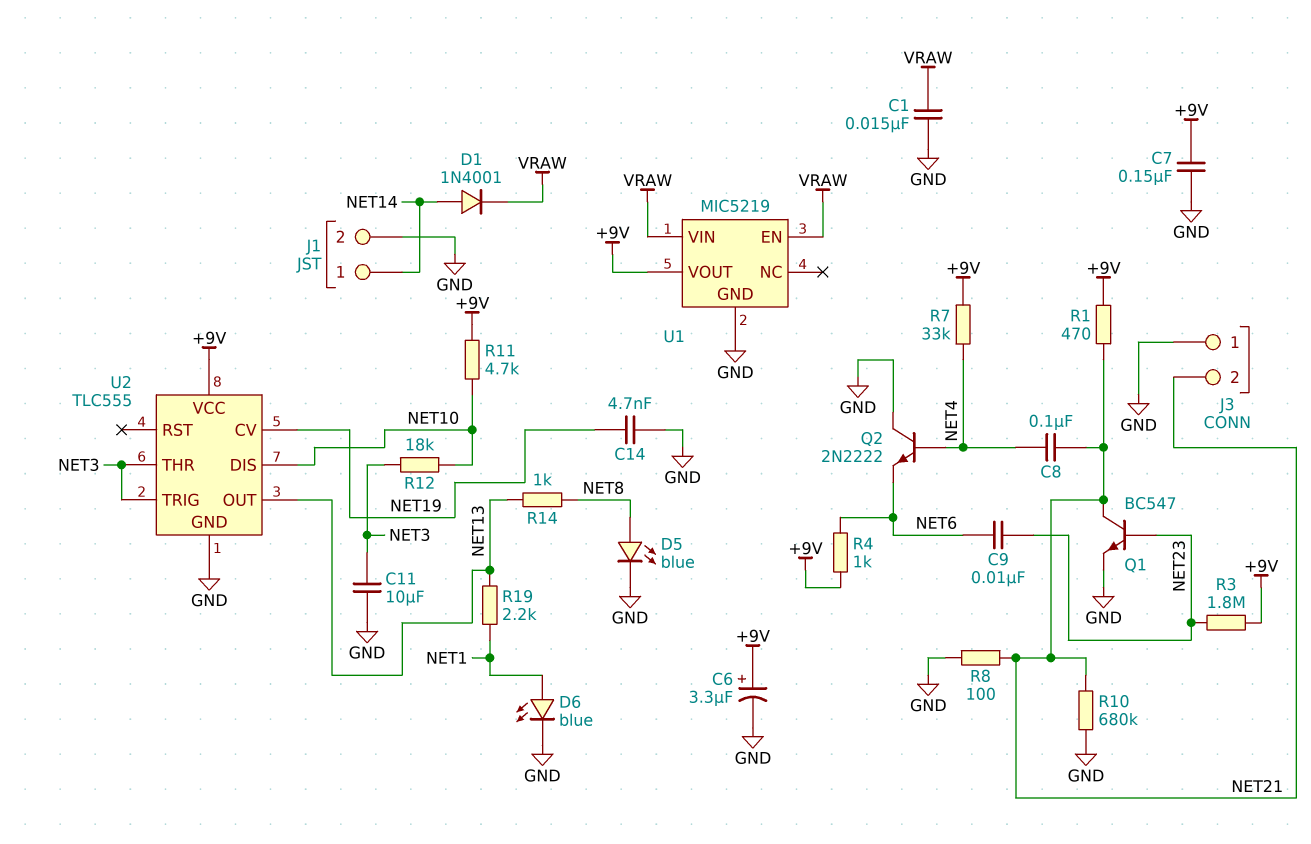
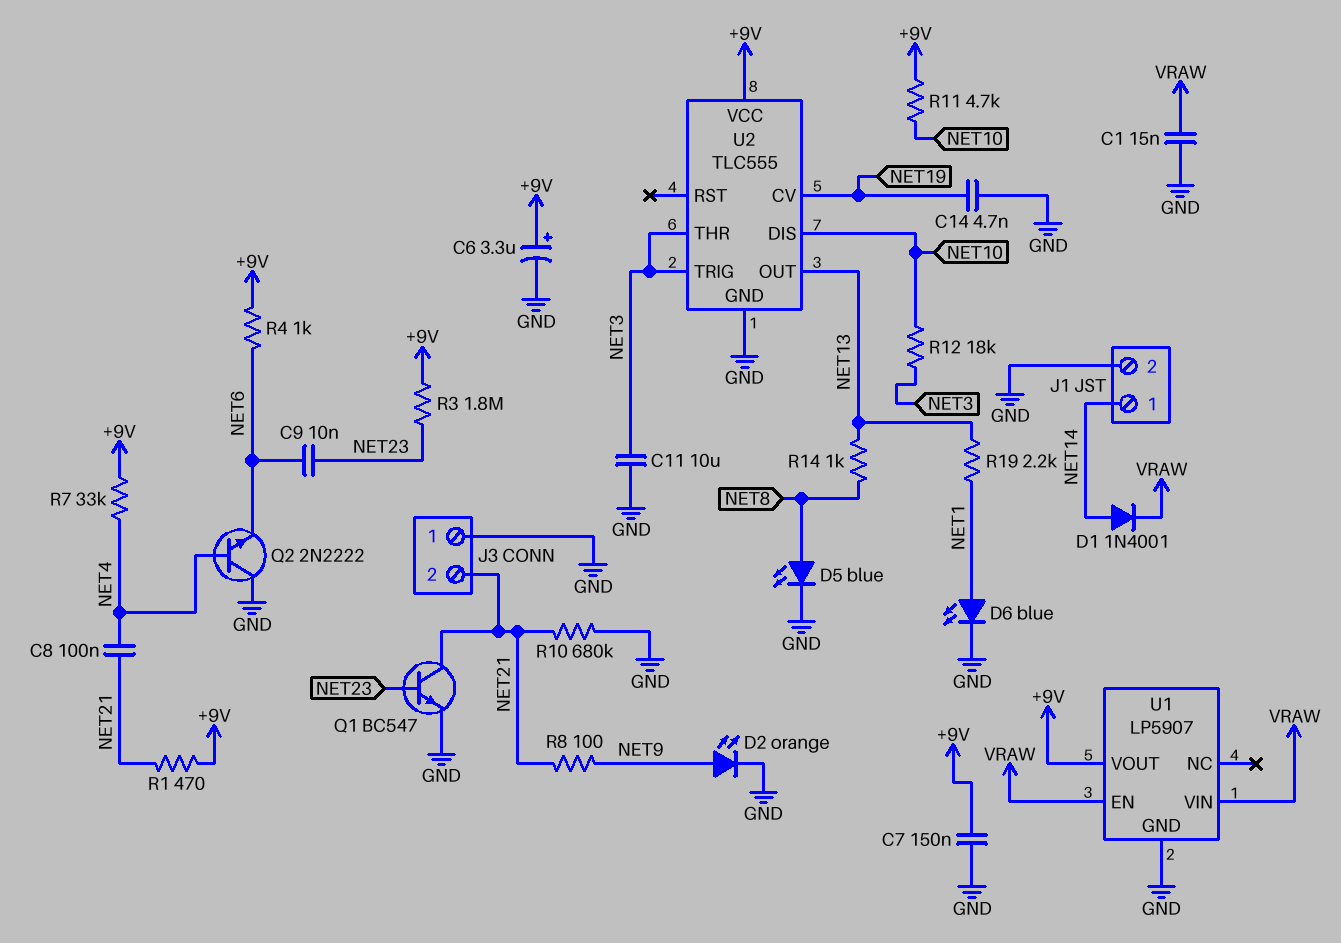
D2: none -> LED orange (A NET9, K GND)
R8: 100 (GND, NET21) -> 100 (NET9, NET21)
U1: MIC5219 -> LP5907

